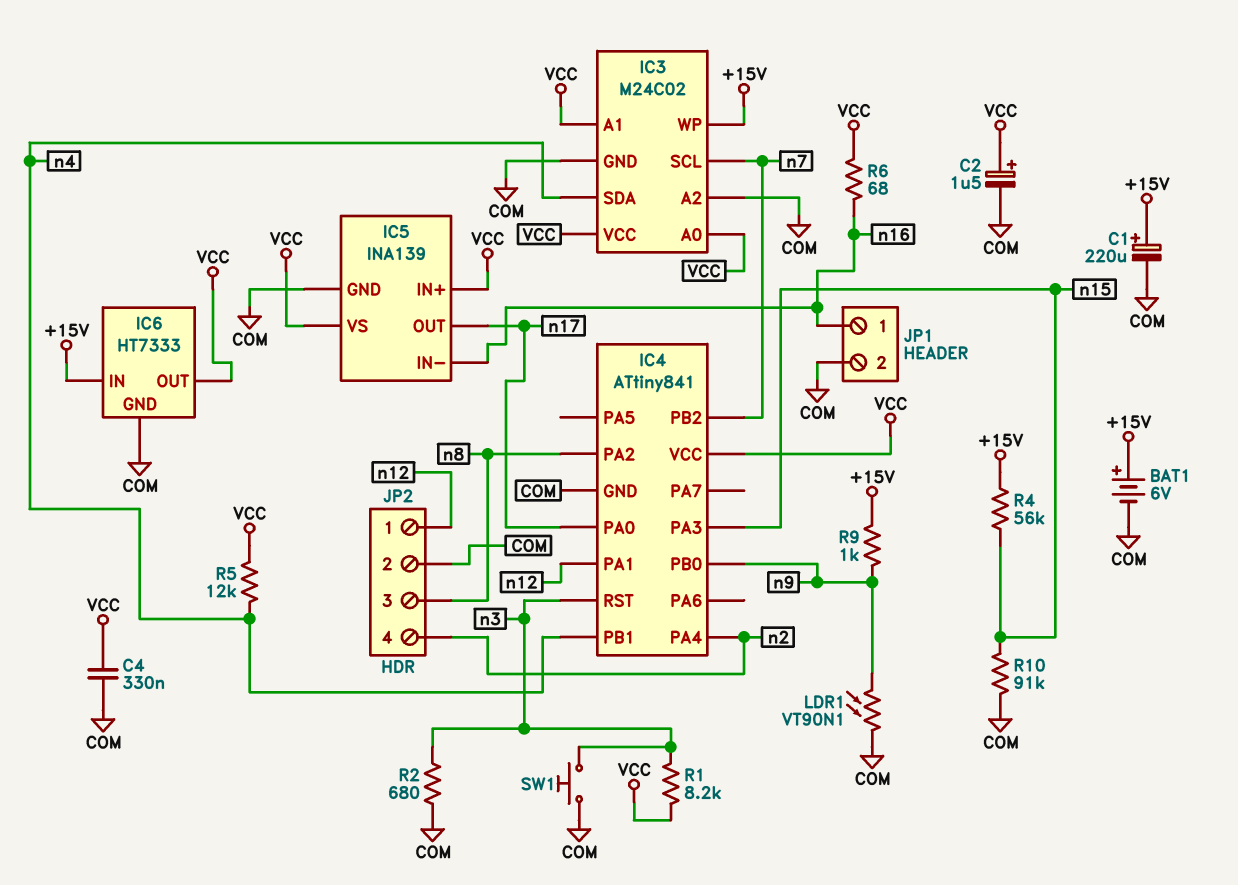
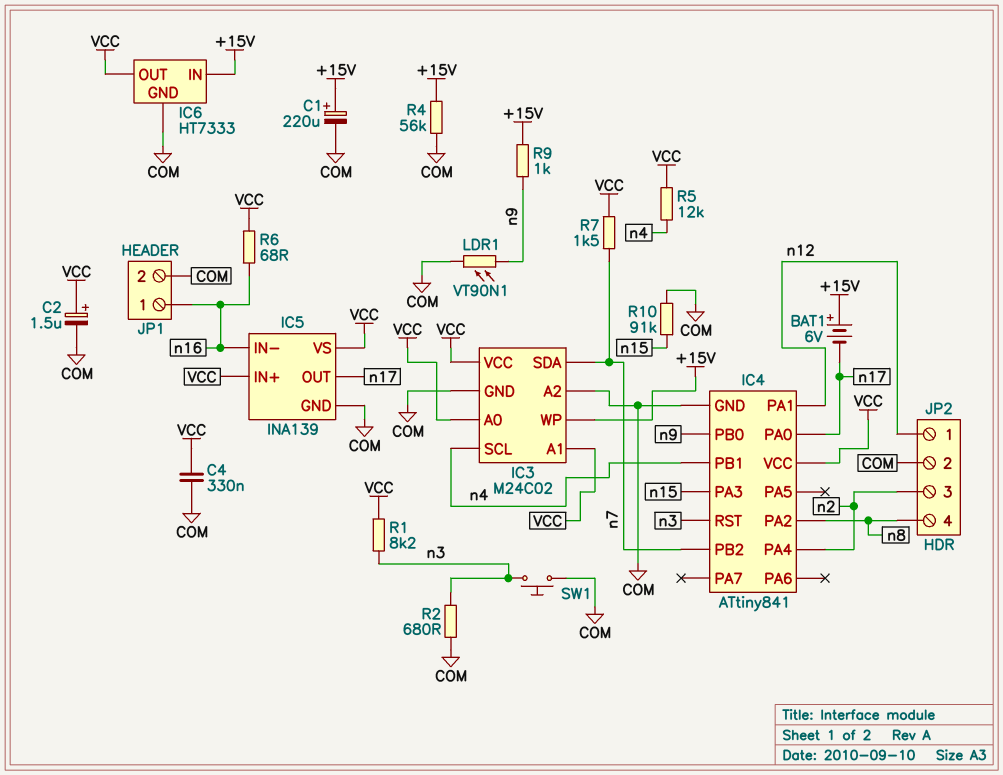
BAT1: 6V (plus +15V, minus COM) -> 6V (plus +15V, minus n17)
IC3 pin SCL: n7 -> n4
IC3 pin SDA: n4 -> n7
JP2 pin 3: n8 -> n2
JP2 pin 4: n2 -> n8
R4: 56k (+15V, n15) -> 56k (+15V, COM)
R7: none -> 1.5k (VCC, n7)

